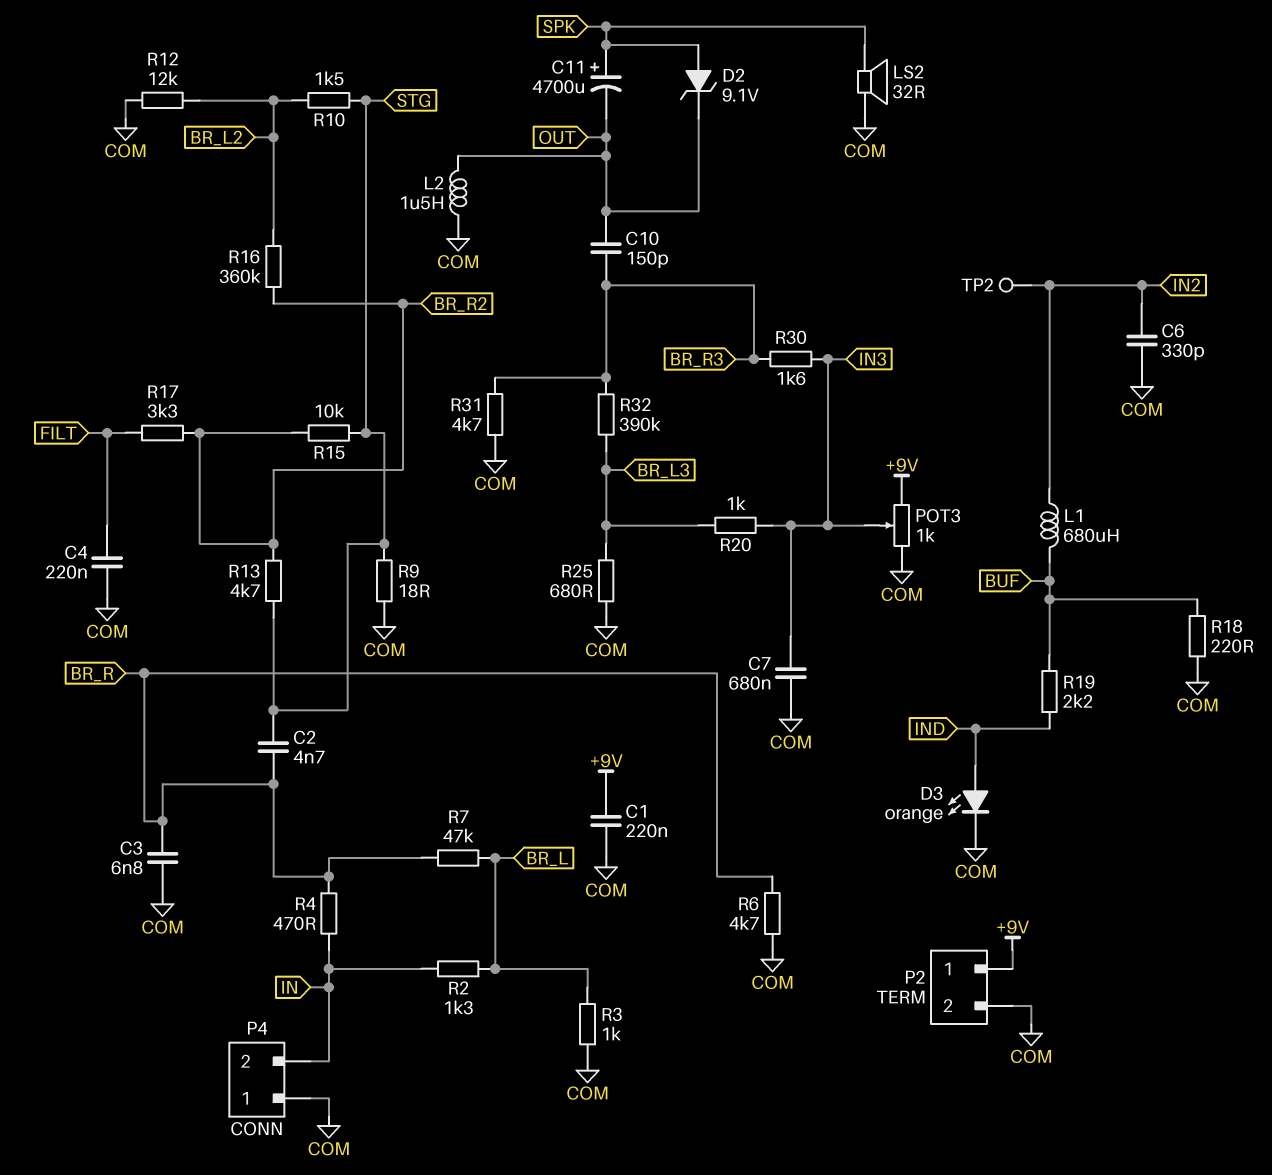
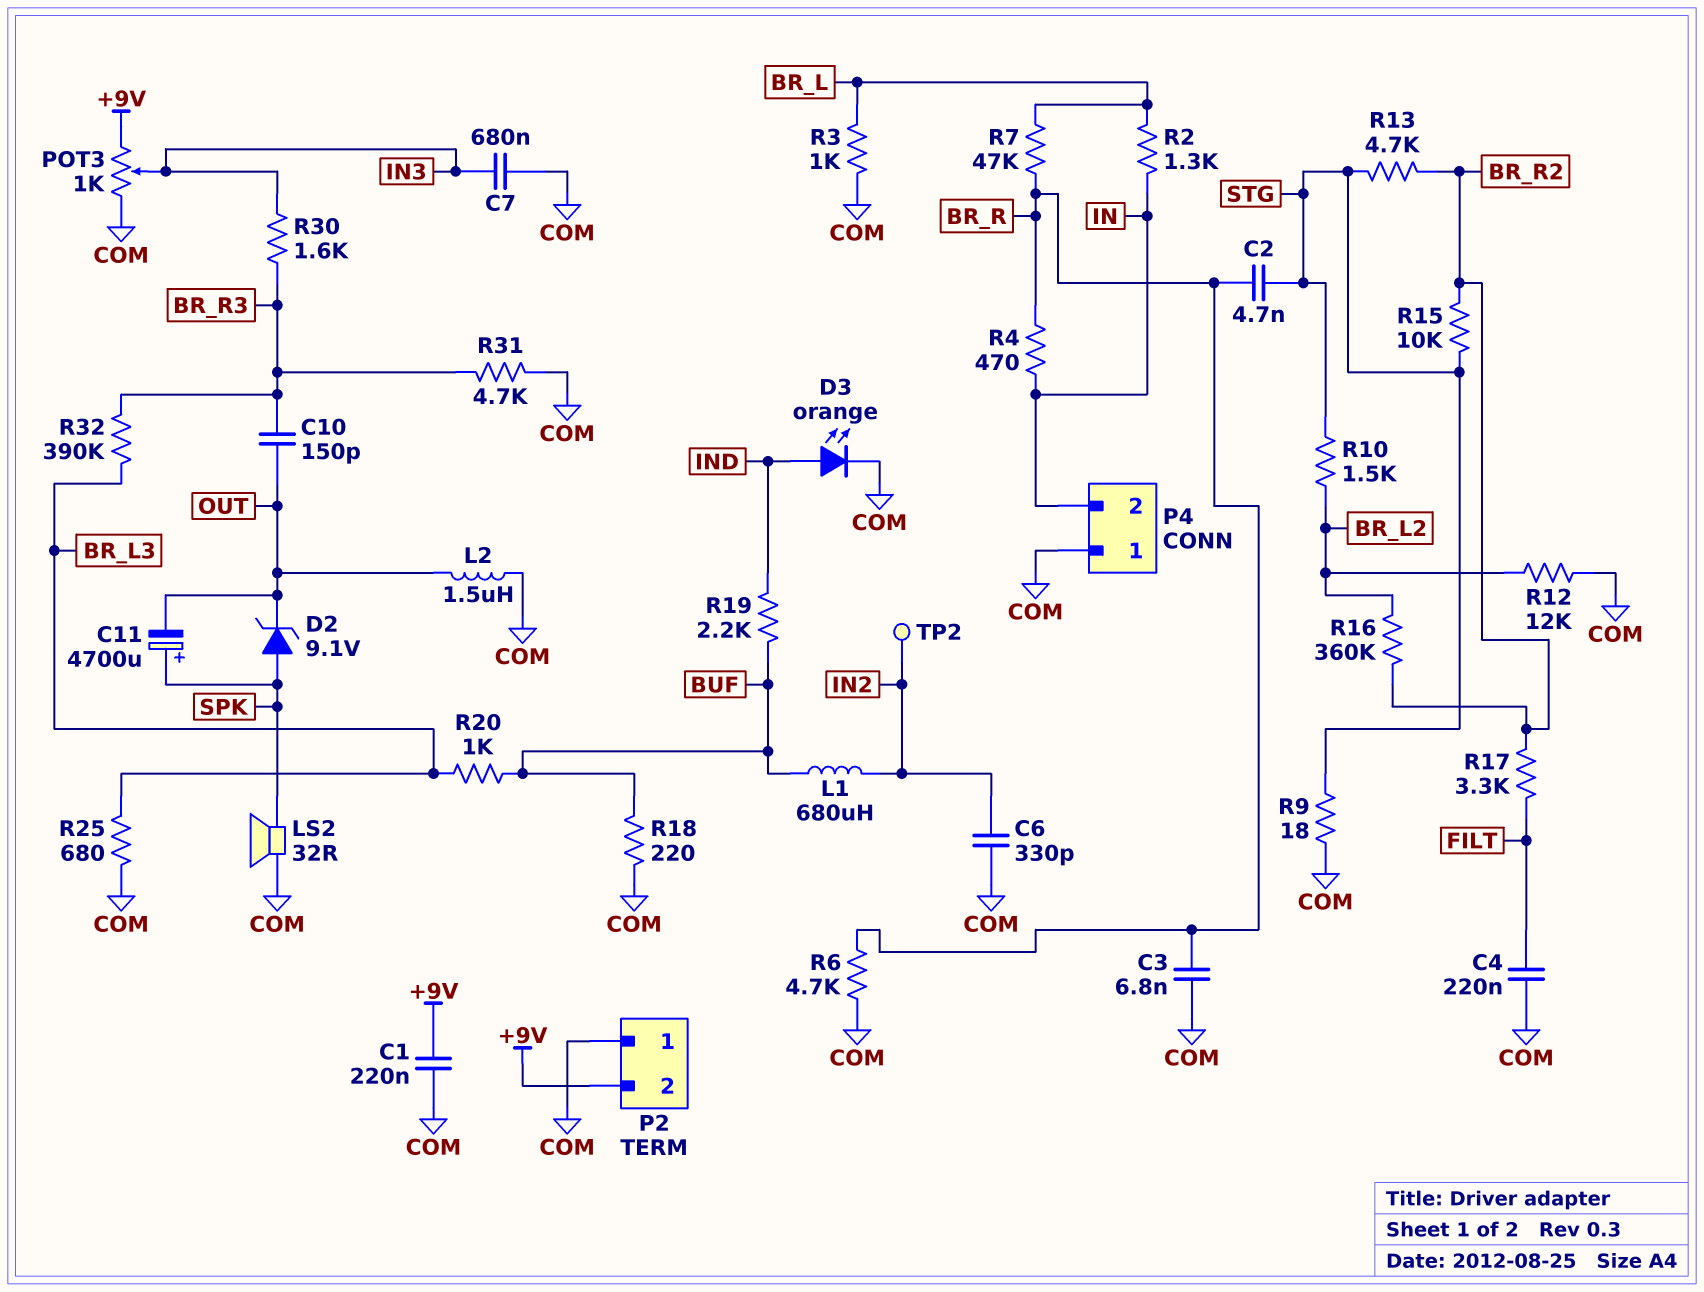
P2 pin 1: +9V -> COM
P2 pin 2: COM -> +9V
R20: 1k (BR_L3, IN3) -> 1k (BR_L3, BUF)

